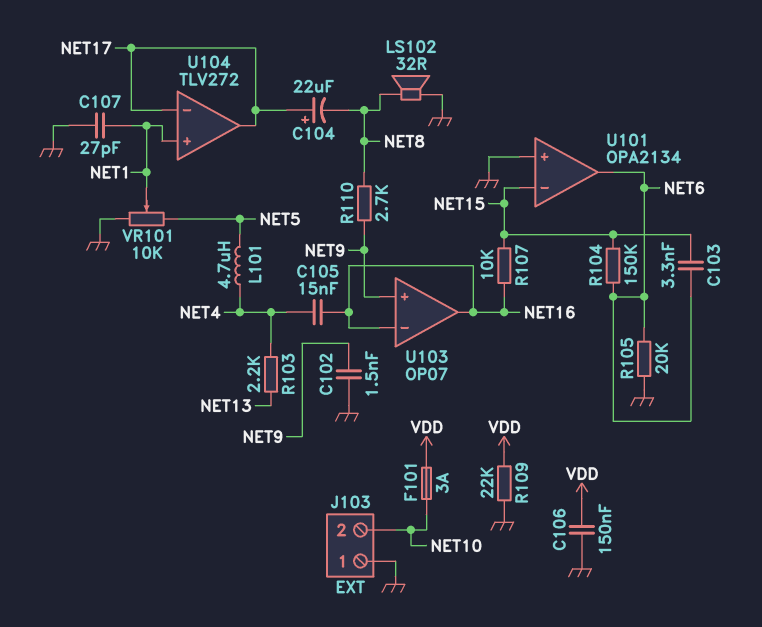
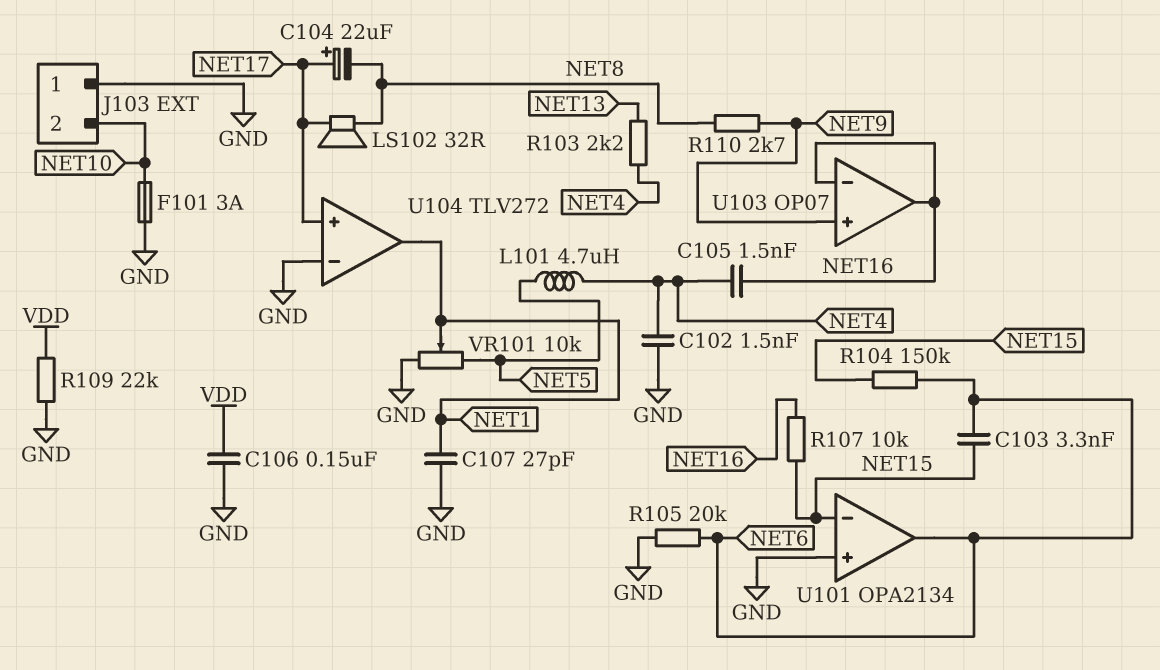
C102: 1.5nF (GND, NET9) -> 1.5nF (GND, NET4)
C105: 15nF (NET4, NET16) -> 1.5nF (NET4, NET16)
F101: 3A (NET10, VDD) -> 3A (GND, NET10)
LS102: speaker 32R (GND, NET8) -> speaker 32R (NET8, NET17)
U104 pin in+: NET1 -> NET17
U104 pin in-: NET17 -> GND
U104 pin out: NET17 -> NET1

